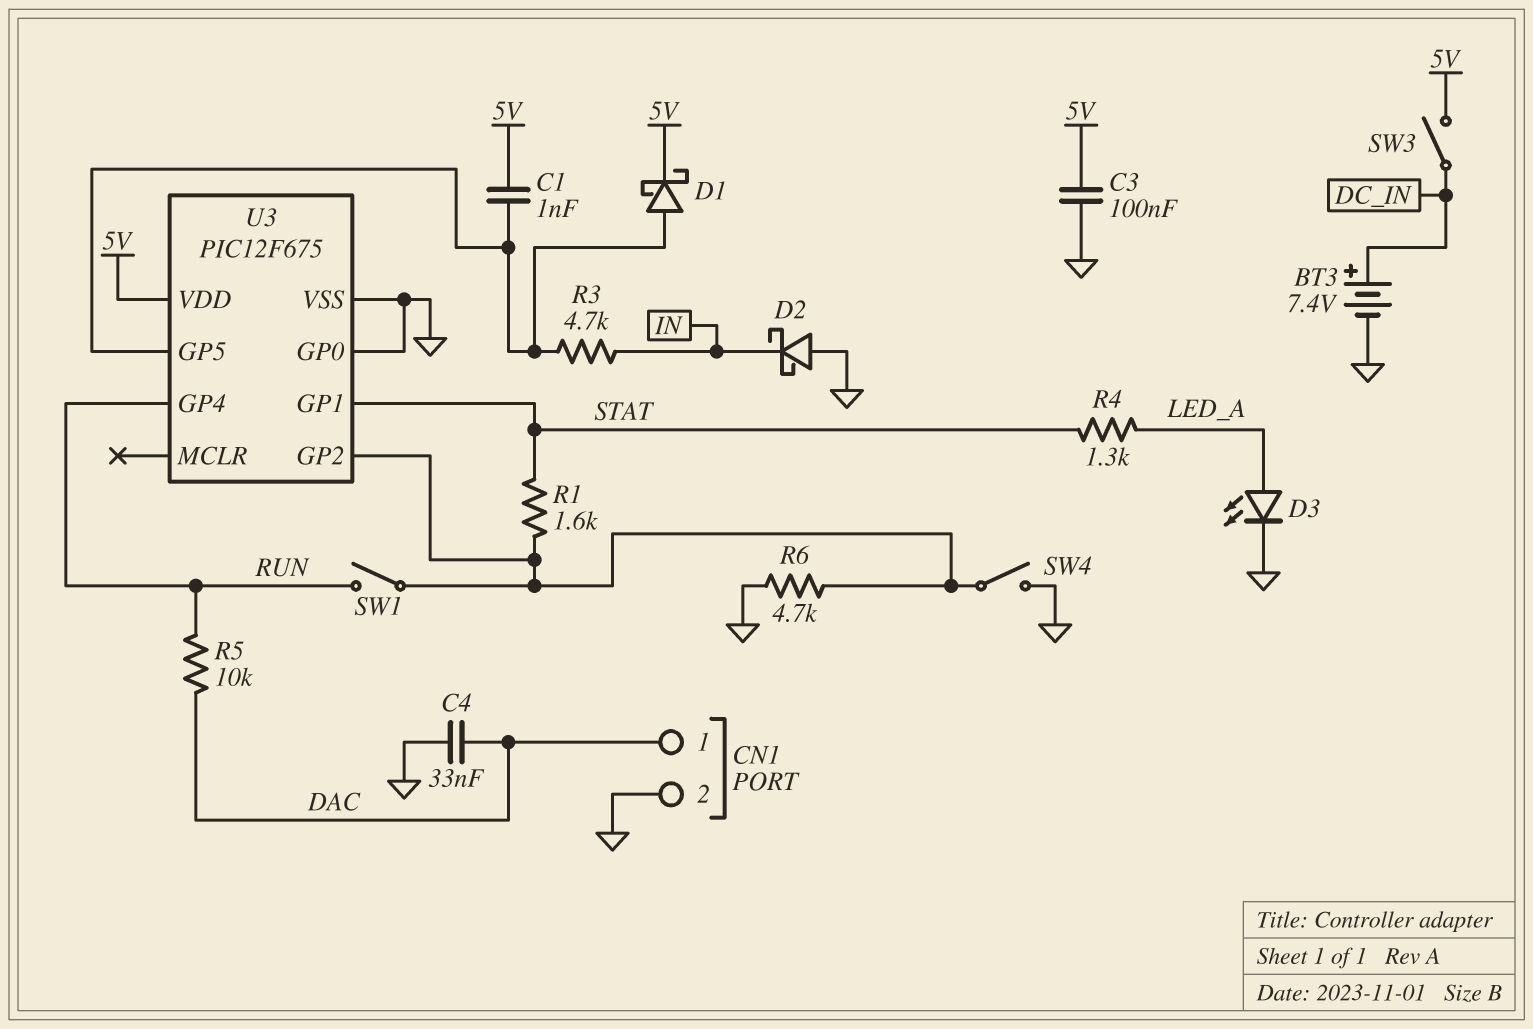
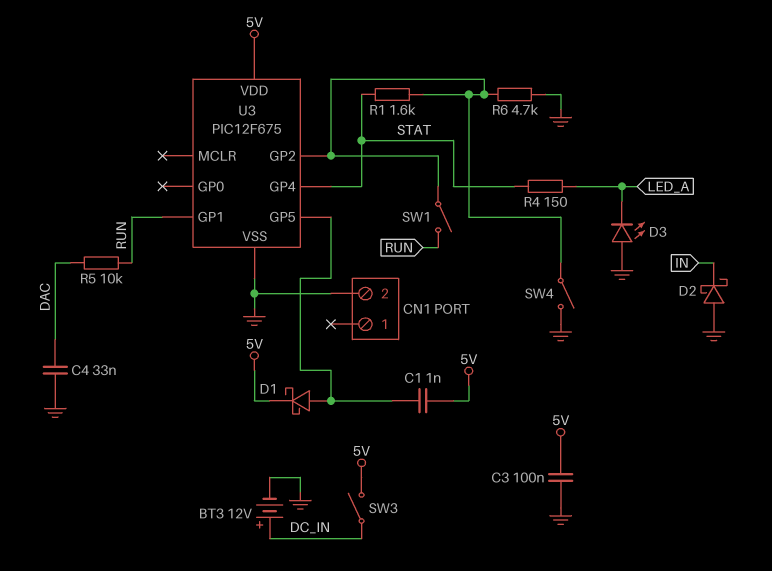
BT3: 7.4V (plus DC_IN, minus GND) -> 12V (plus DC_IN, minus GND)
CN1 pin 1: DAC -> none
D3: LED (A LED_A, K GND) -> LED (A GND, K LED_A)
R3: 4.7k (IN, U3/GP5) -> none
R4: 1.3k (LED_A, STAT) -> 150 (LED_A, STAT)
U3 pin GP0: GND -> none
U3 pin GP1: STAT -> RUN
U3 pin GP4: RUN -> STAT

